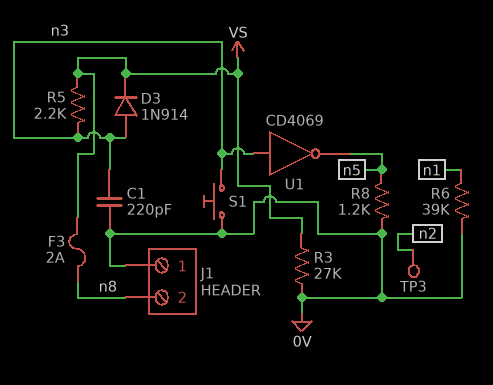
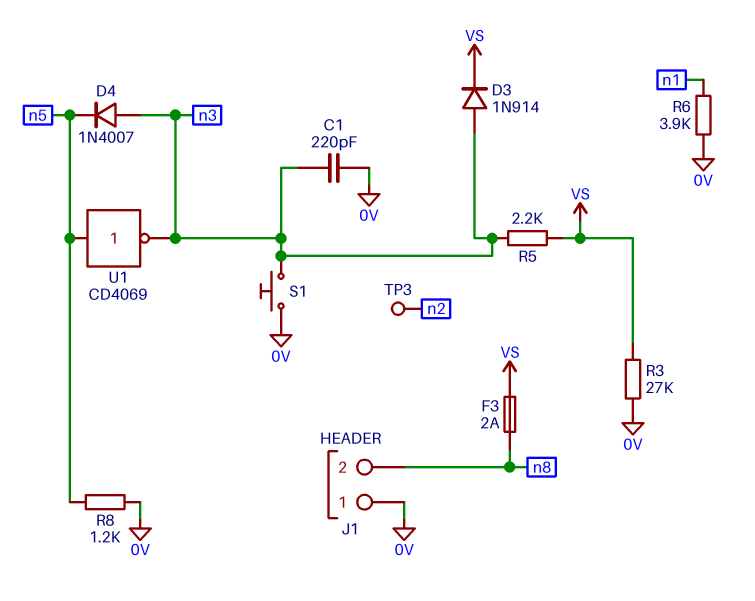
D4: none -> diode 1N4007 (A n3, K n5)
R6: 39k (0V, n1) -> 3.9k (0V, n1)
U1: NOT CD4069 (in n3, out n5) -> NOT CD4069 (in n5, out n3)

